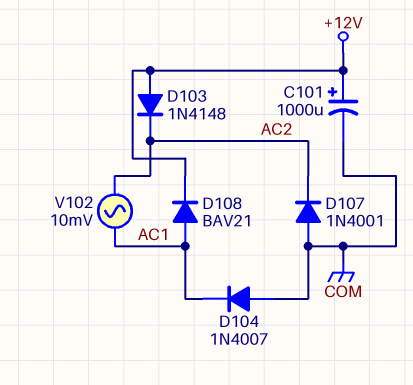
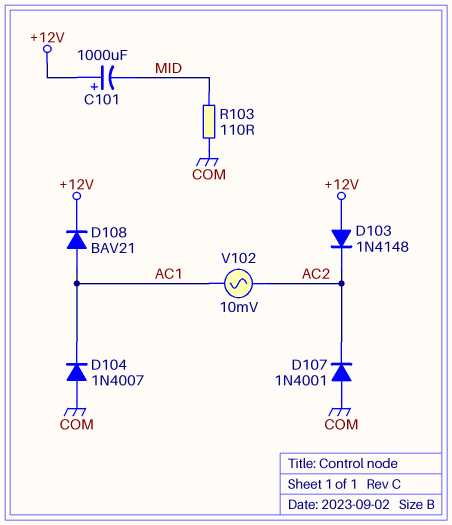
C101: 1000uF (plus +12V, minus COM) -> 1000uF (plus +12V, minus MID)
R103: none -> 110 (COM, MID)

